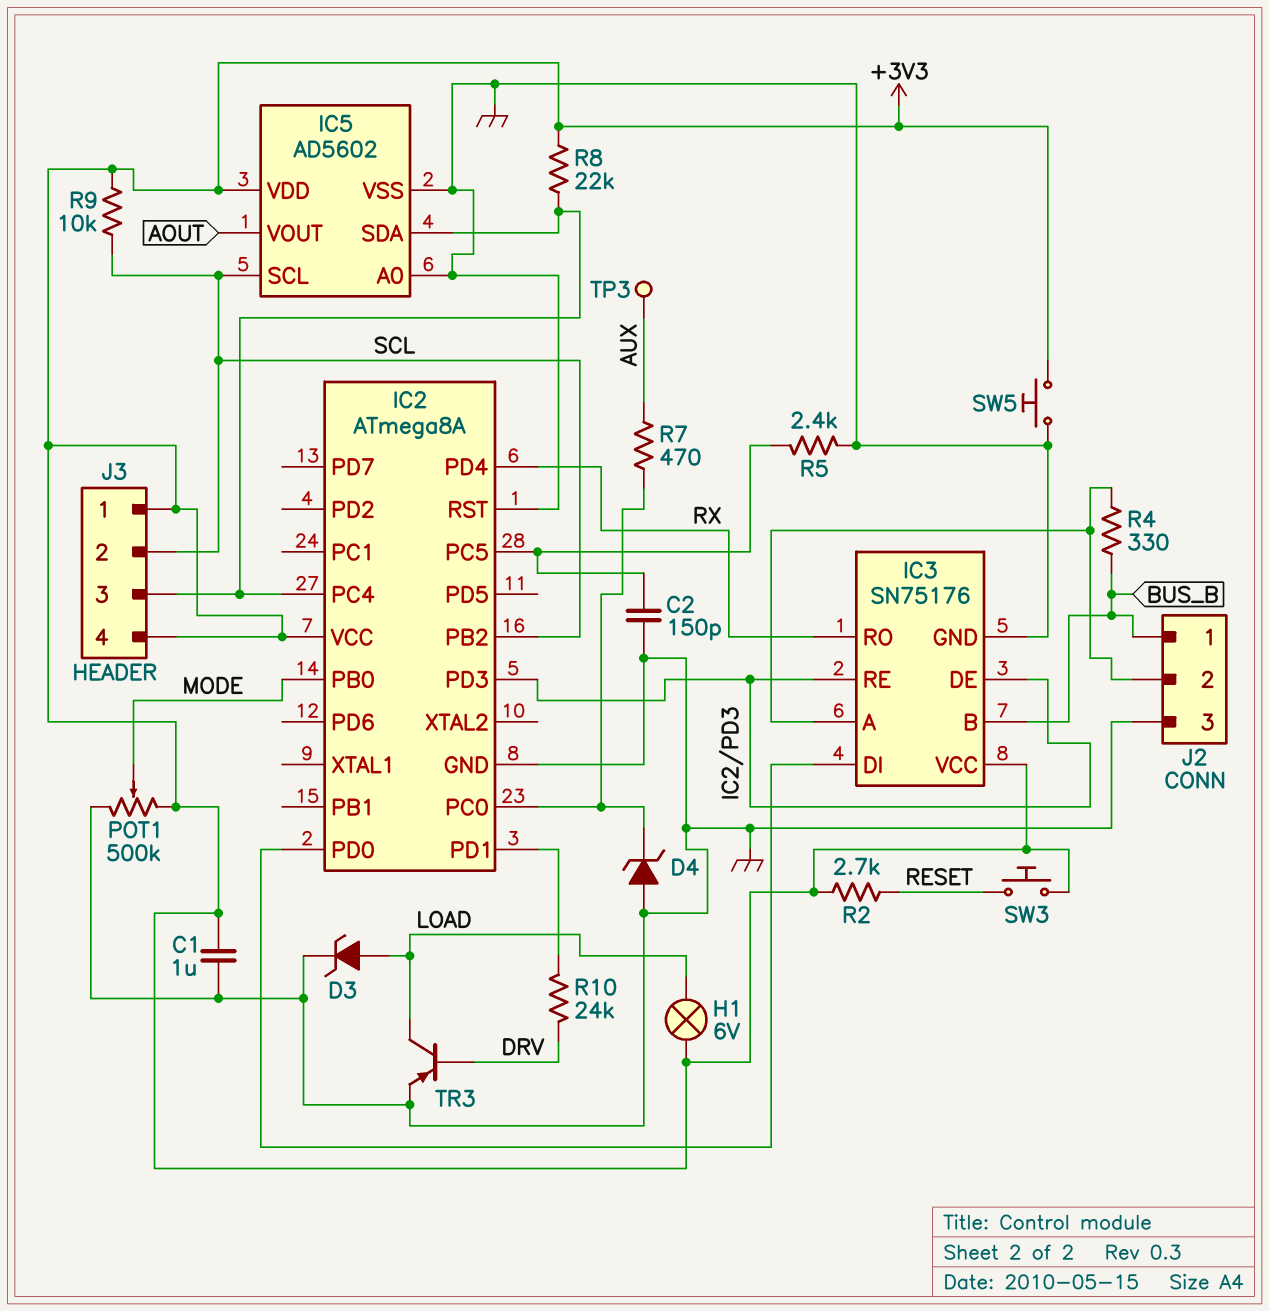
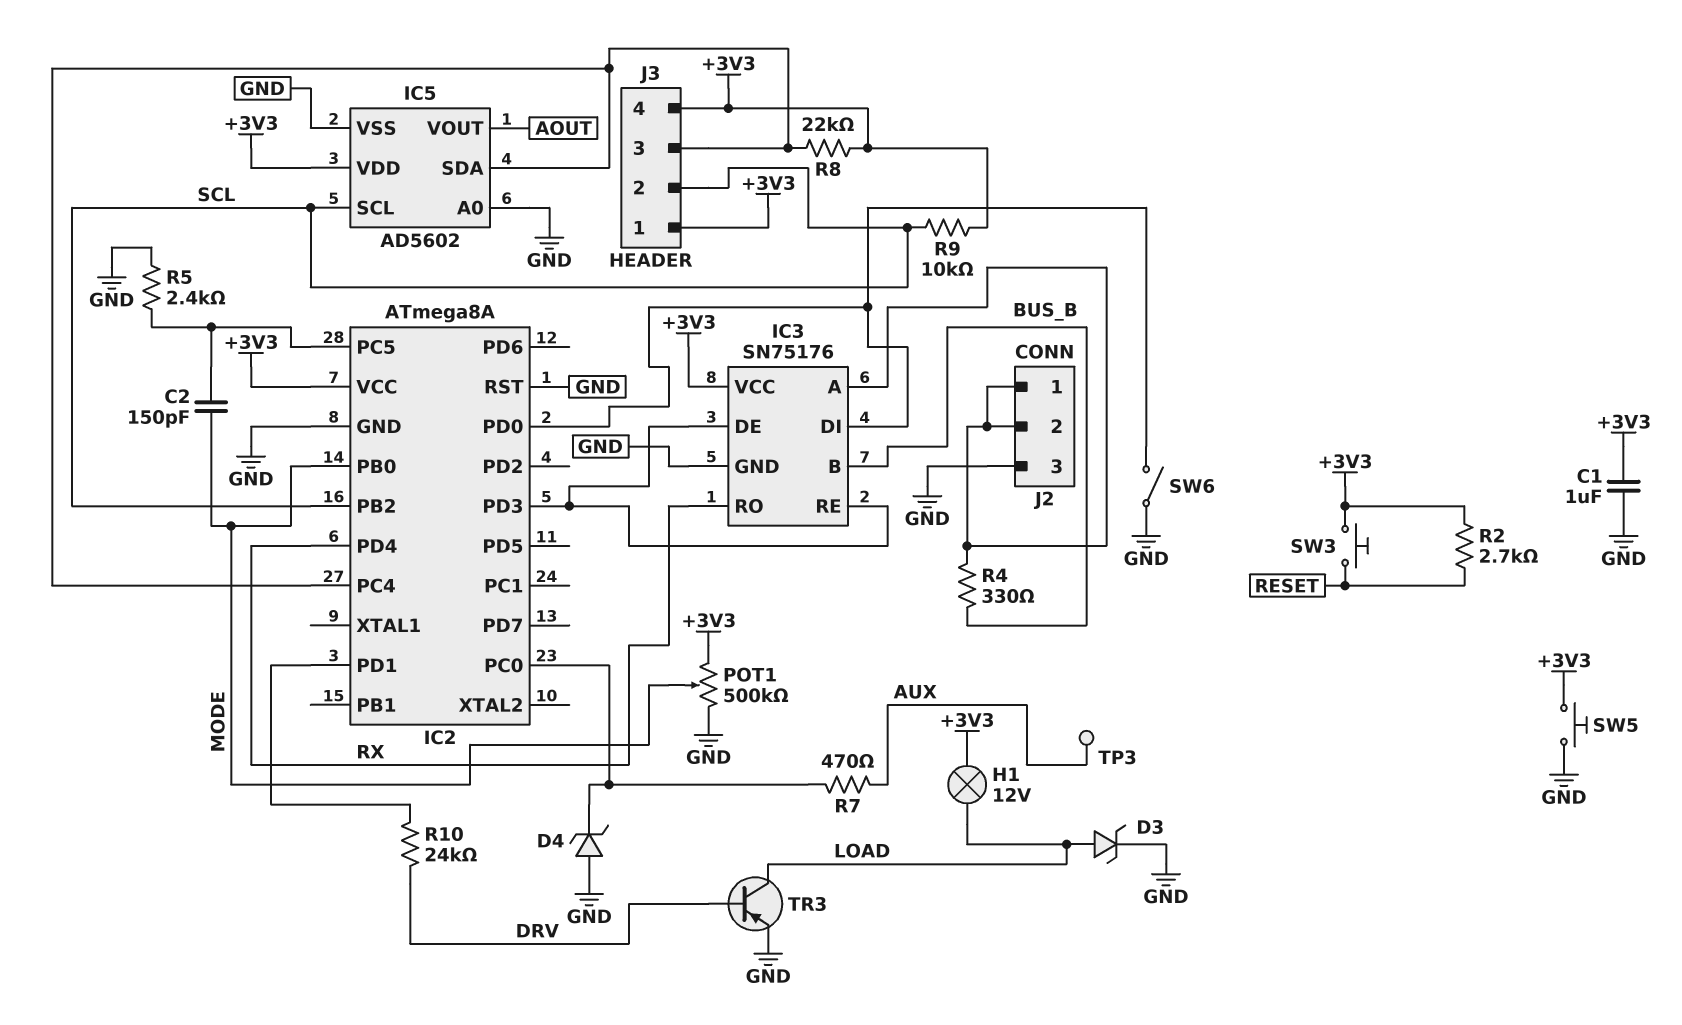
C2: 150pF (GND, IC2/PC5) -> 150pF (IC2/PC5, MODE)
H1: lamp 6V (+3V3, LOAD) -> lamp 12V (+3V3, LOAD)
J2 pin 1: BUS_B -> IC3/A
SW6: none -> switch (GND, IC2/PD0)

